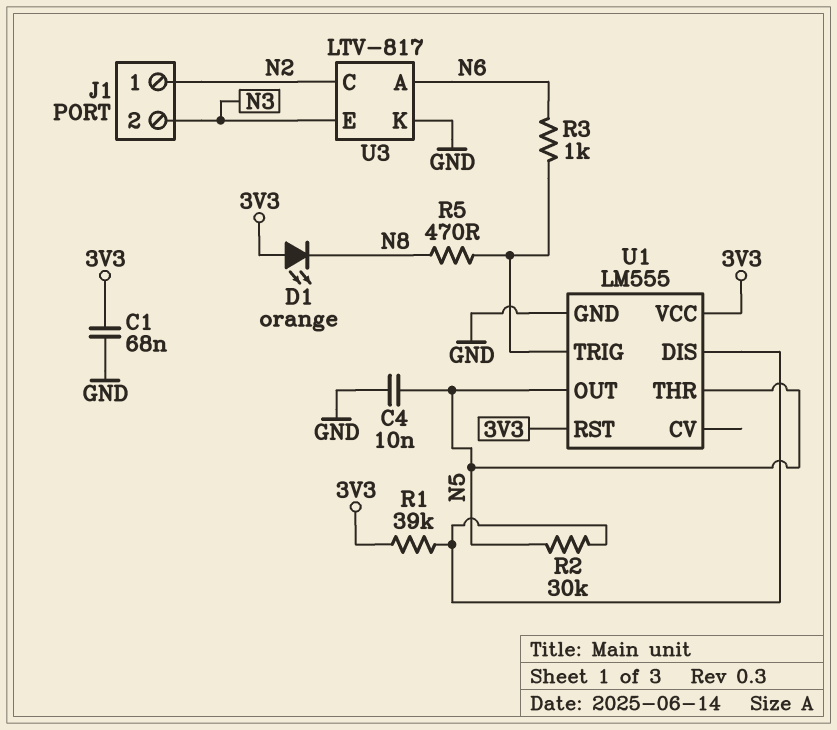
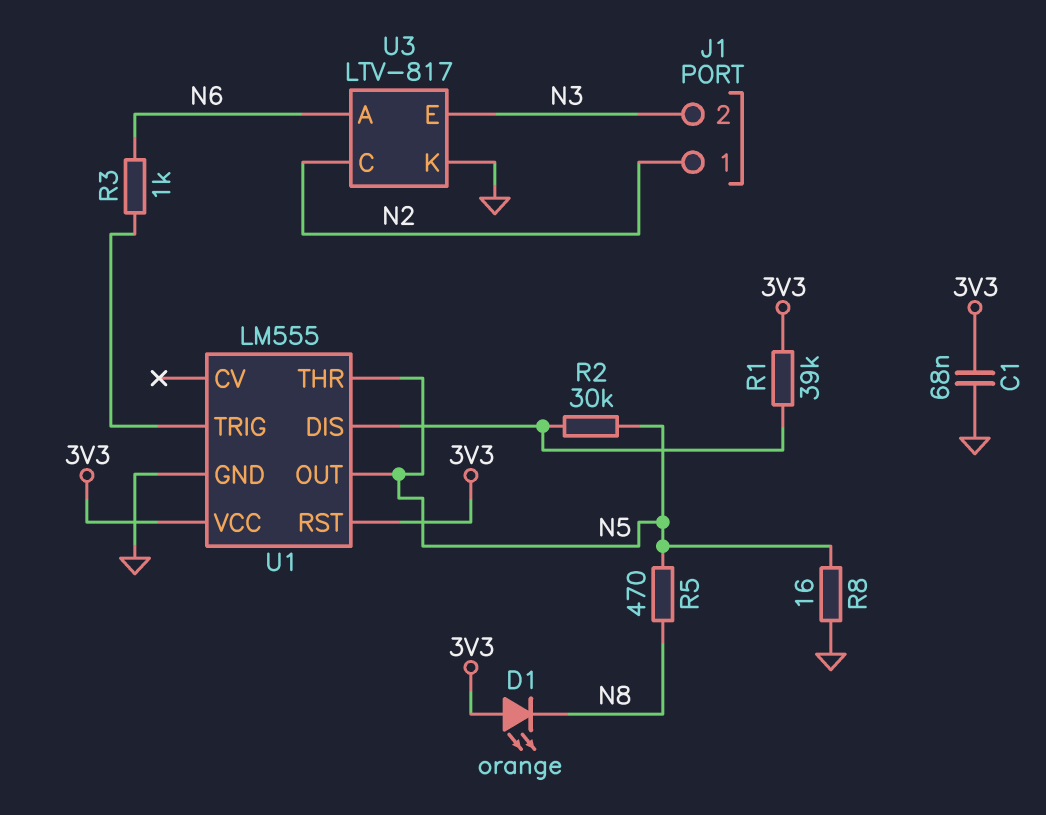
C4: 10nF (GND, N5) -> none
R5: 470 (N8, U1/TRIG) -> 470 (N5, N8)
R8: none -> 16 (GND, N5)

